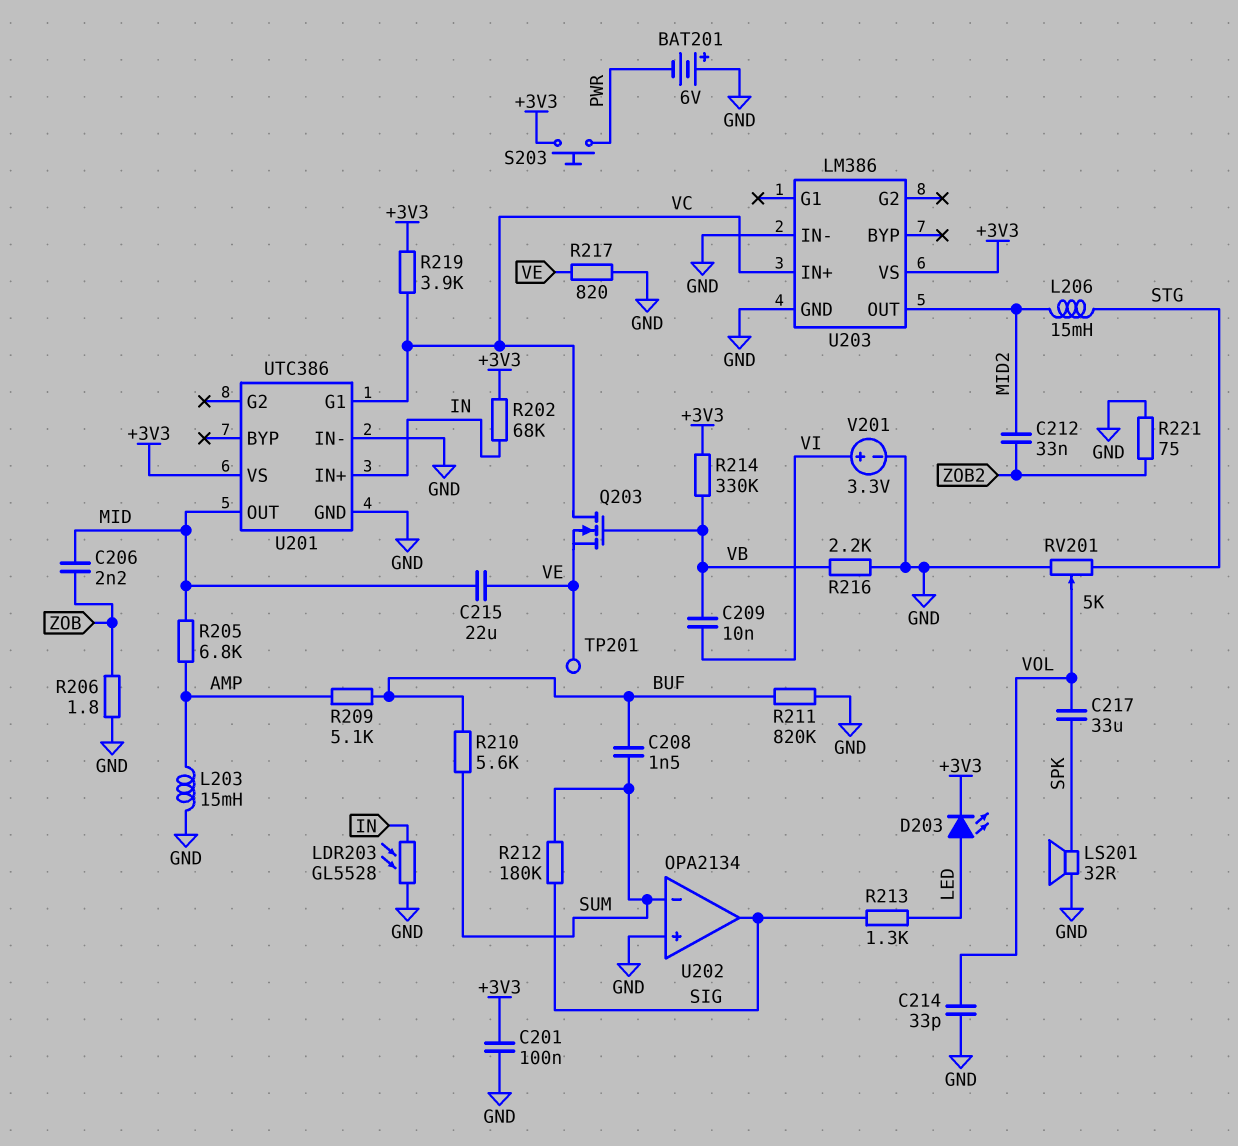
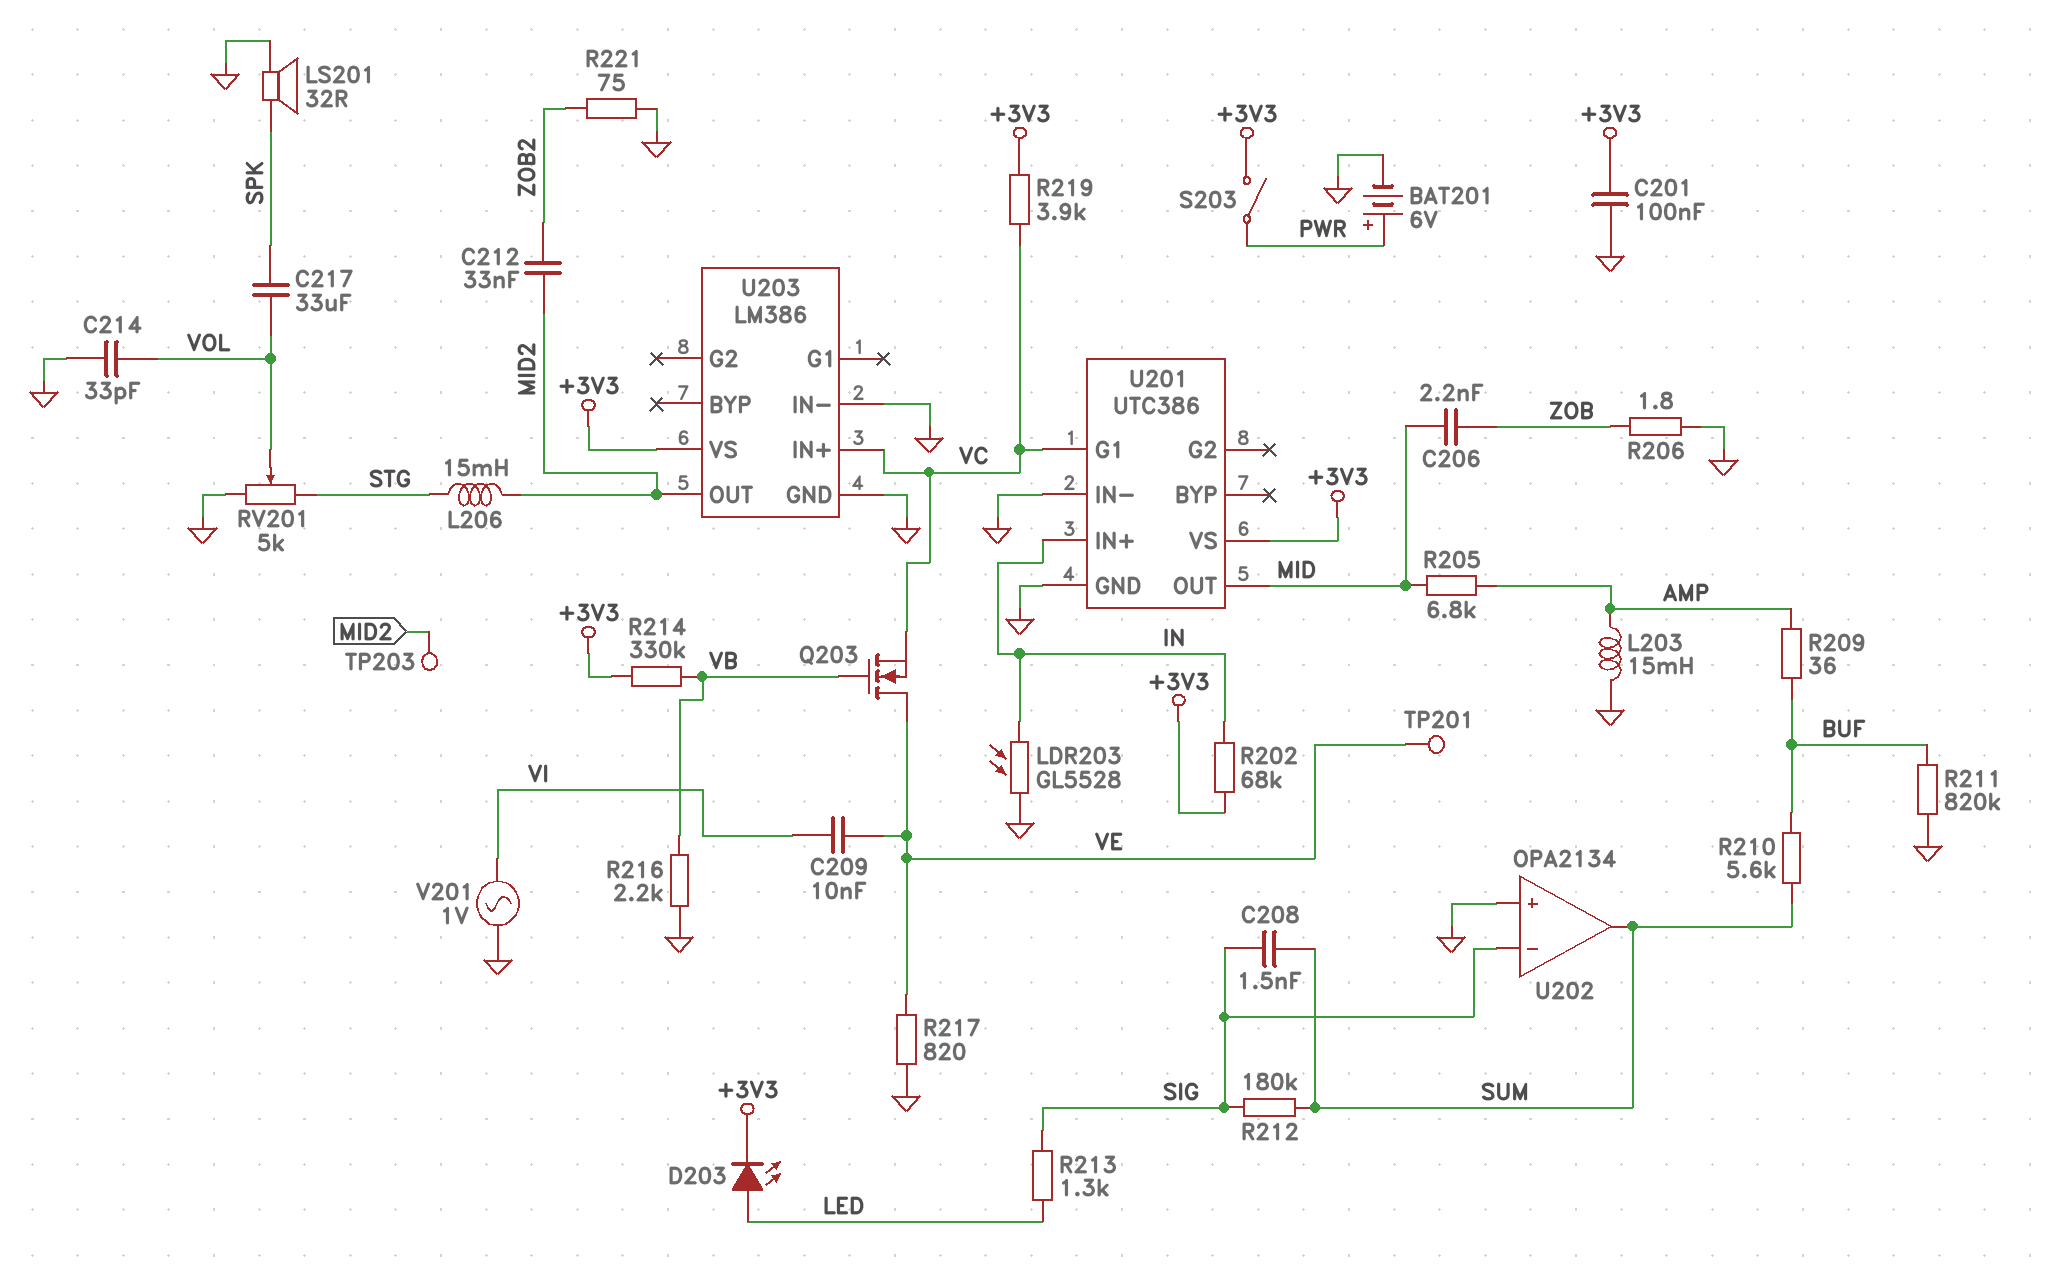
BAT201: 6V (plus GND, minus PWR) -> 6V (plus PWR, minus GND)
C208: 1.5nF (BUF, SUM) -> 1.5nF (SIG, SUM)
C209: 10nF (VB, VI) -> 10nF (VE, VI)
C215: 22uF (MID, VE) -> none
Q203: NMOS (G VB, D VC, S VE) -> NMOS (G VB, D VE, S VC)
R209: 5.1k (AMP, BUF) -> 36 (AMP, BUF)
S203: button (+3V3, PWR) -> switch (+3V3, PWR)
TP203: none -> test point (MID2)
U202 pin in-: SUM -> SIG
U202 pin out: SIG -> SUM
V201: 3.3V (plus VI, minus GND) -> AC 1V (GND, VI)

